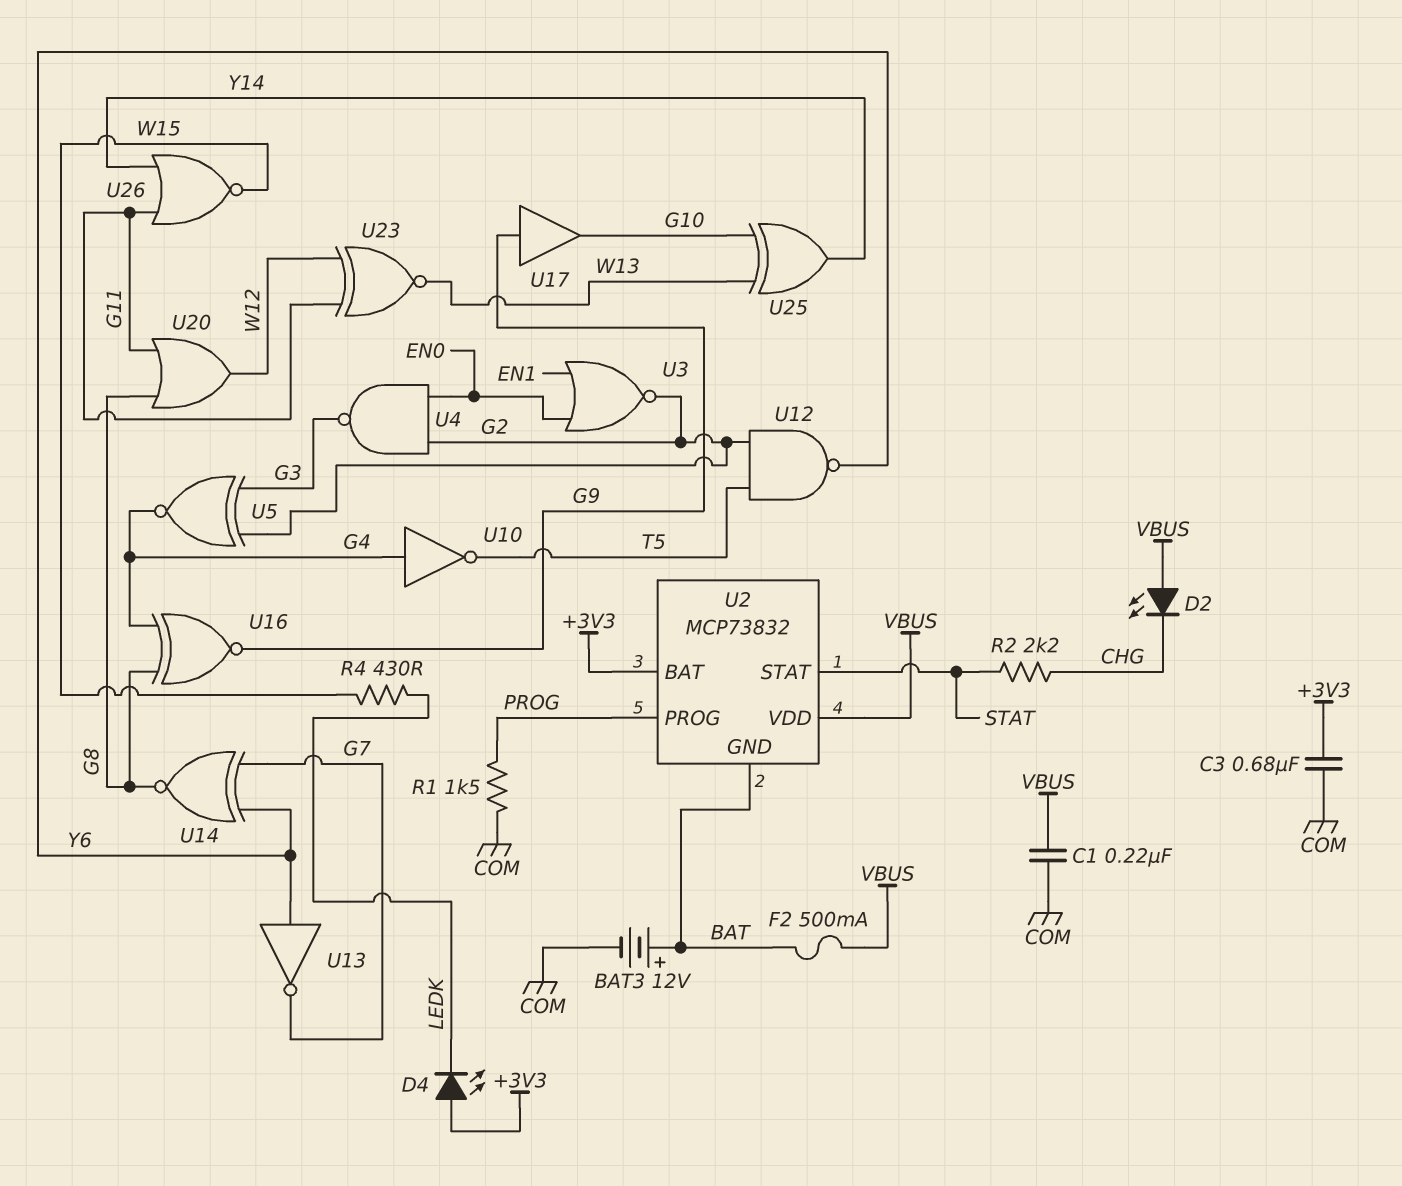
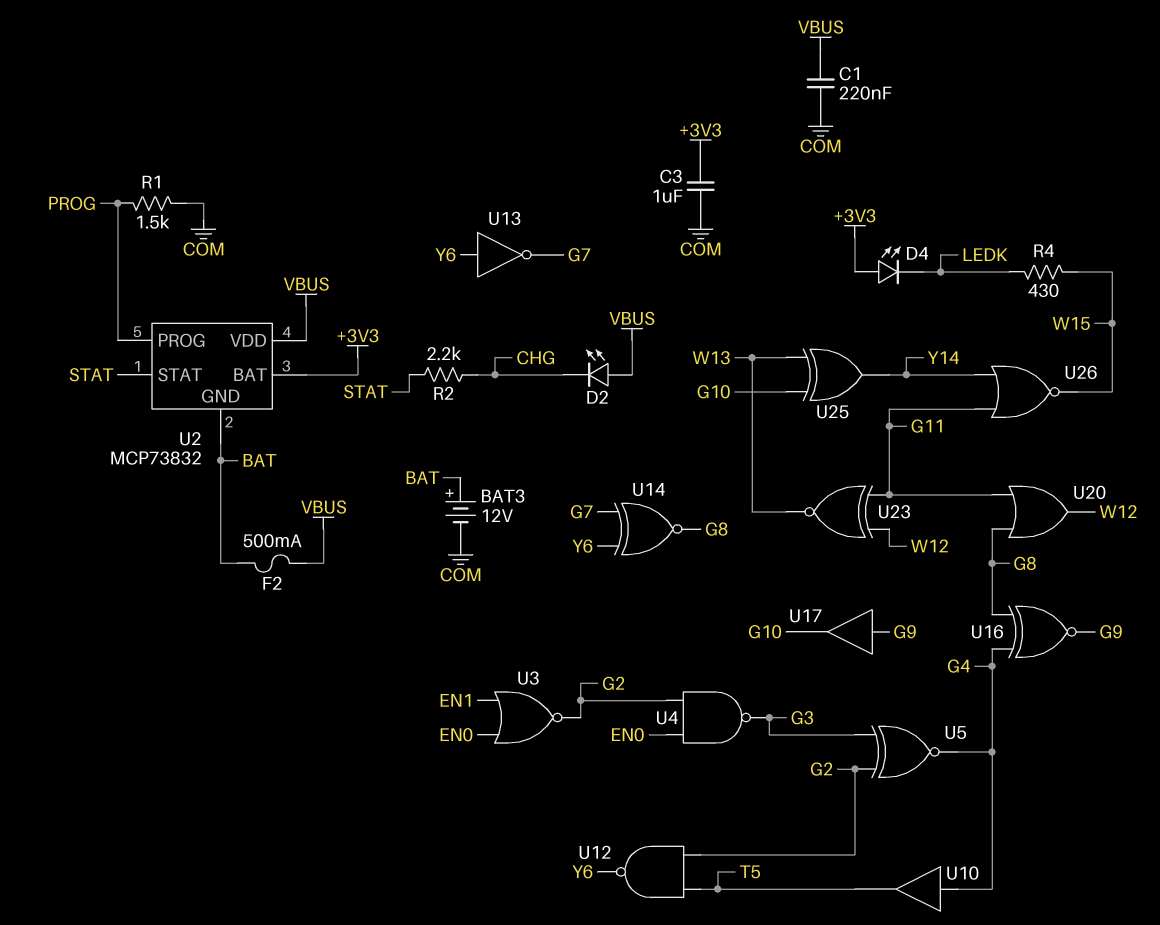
C3: 680nF (+3V3, COM) -> 1uF (+3V3, COM)
U10: NOT (in G4, out T5) -> buffer (in G4, out T5)

